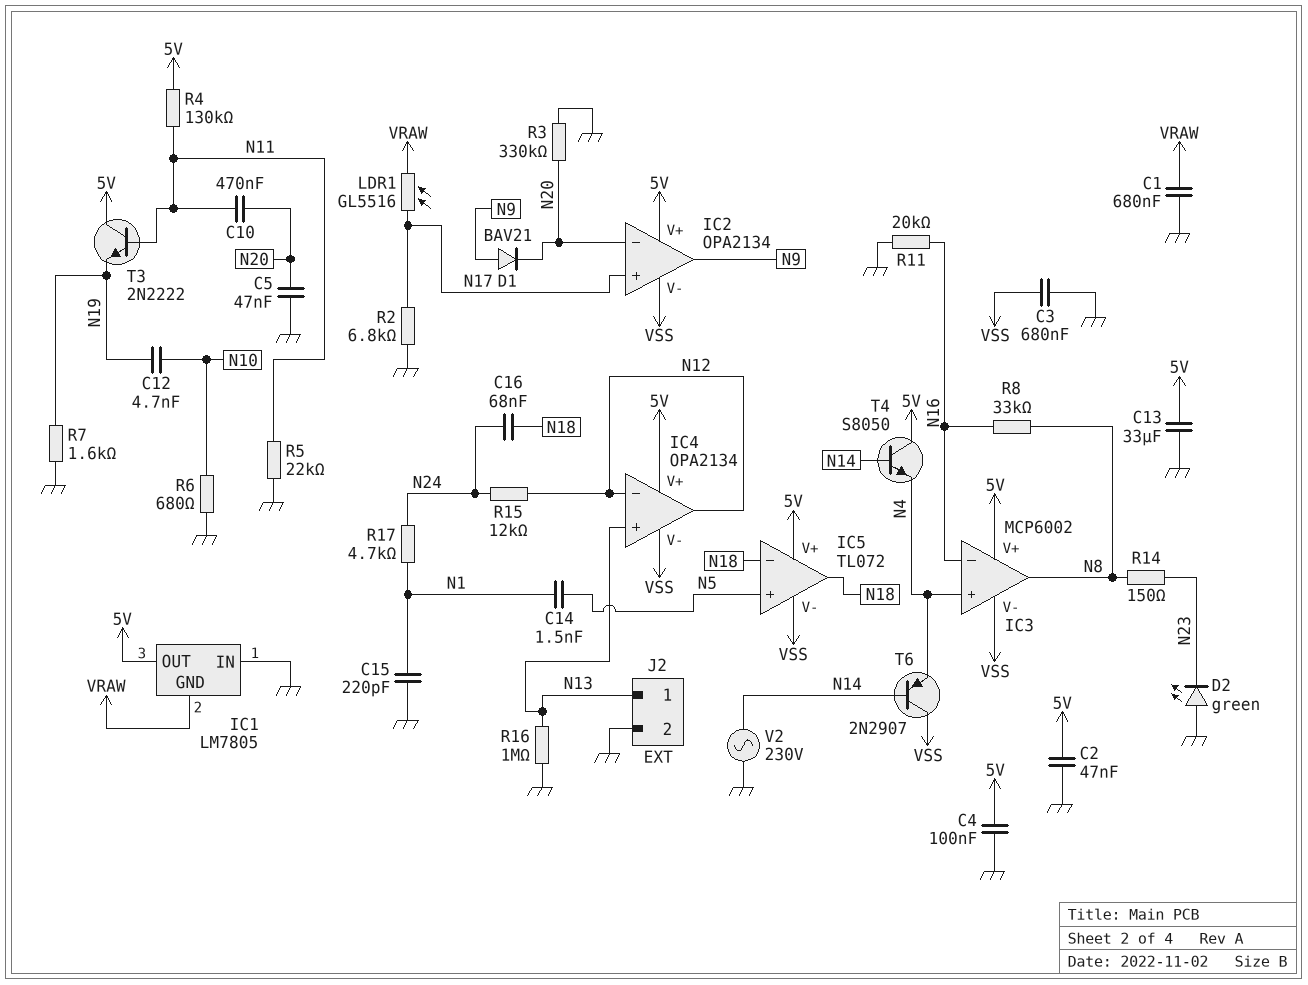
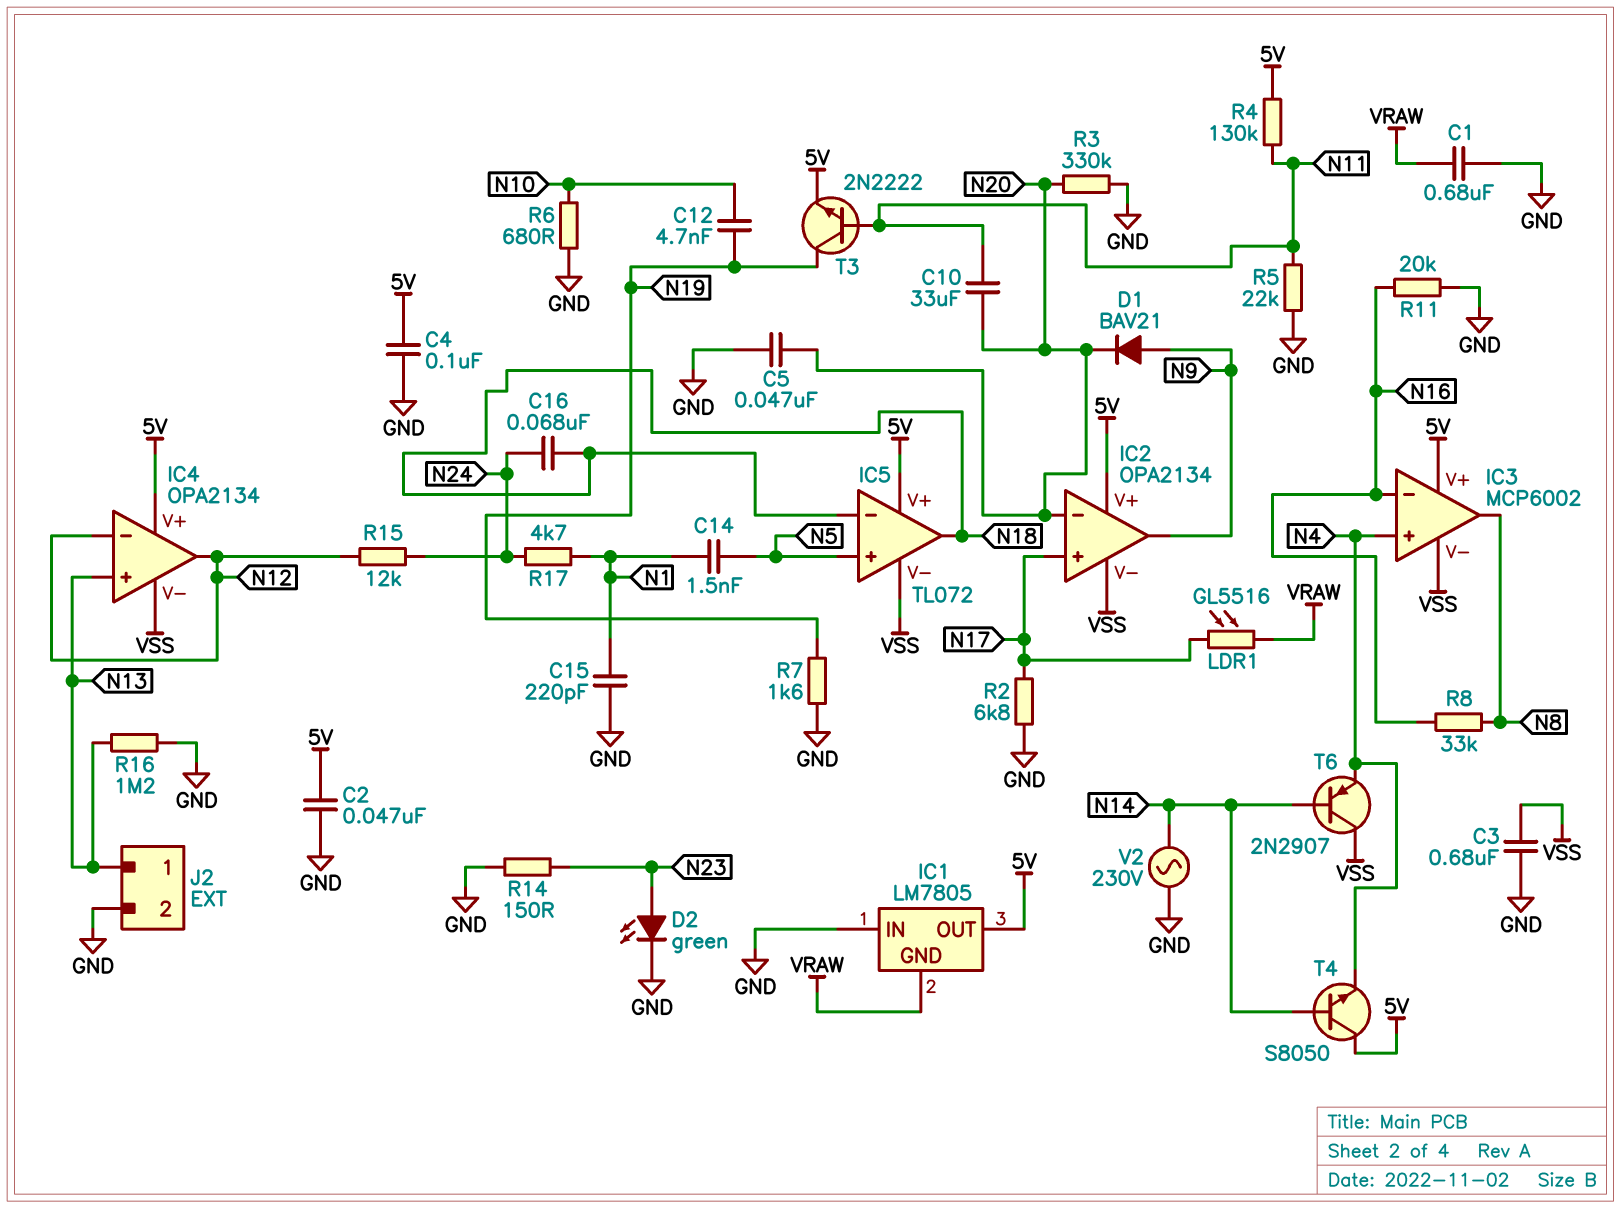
C10: 470nF (N11, N20) -> 33uF (N11, N20)
C13: 33uF (5V, GND) -> none
D2: LED green (A GND, K N23) -> LED green (A N23, K GND)
R14: 150 (N8, N23) -> 150 (GND, N23)
R16: 1M (GND, N13) -> 1.2M (GND, N13)
T3: NPN 2N2222 (B N11, C 5V, E N19) -> NPN 2N2222 (B N11, C N19, E 5V)

